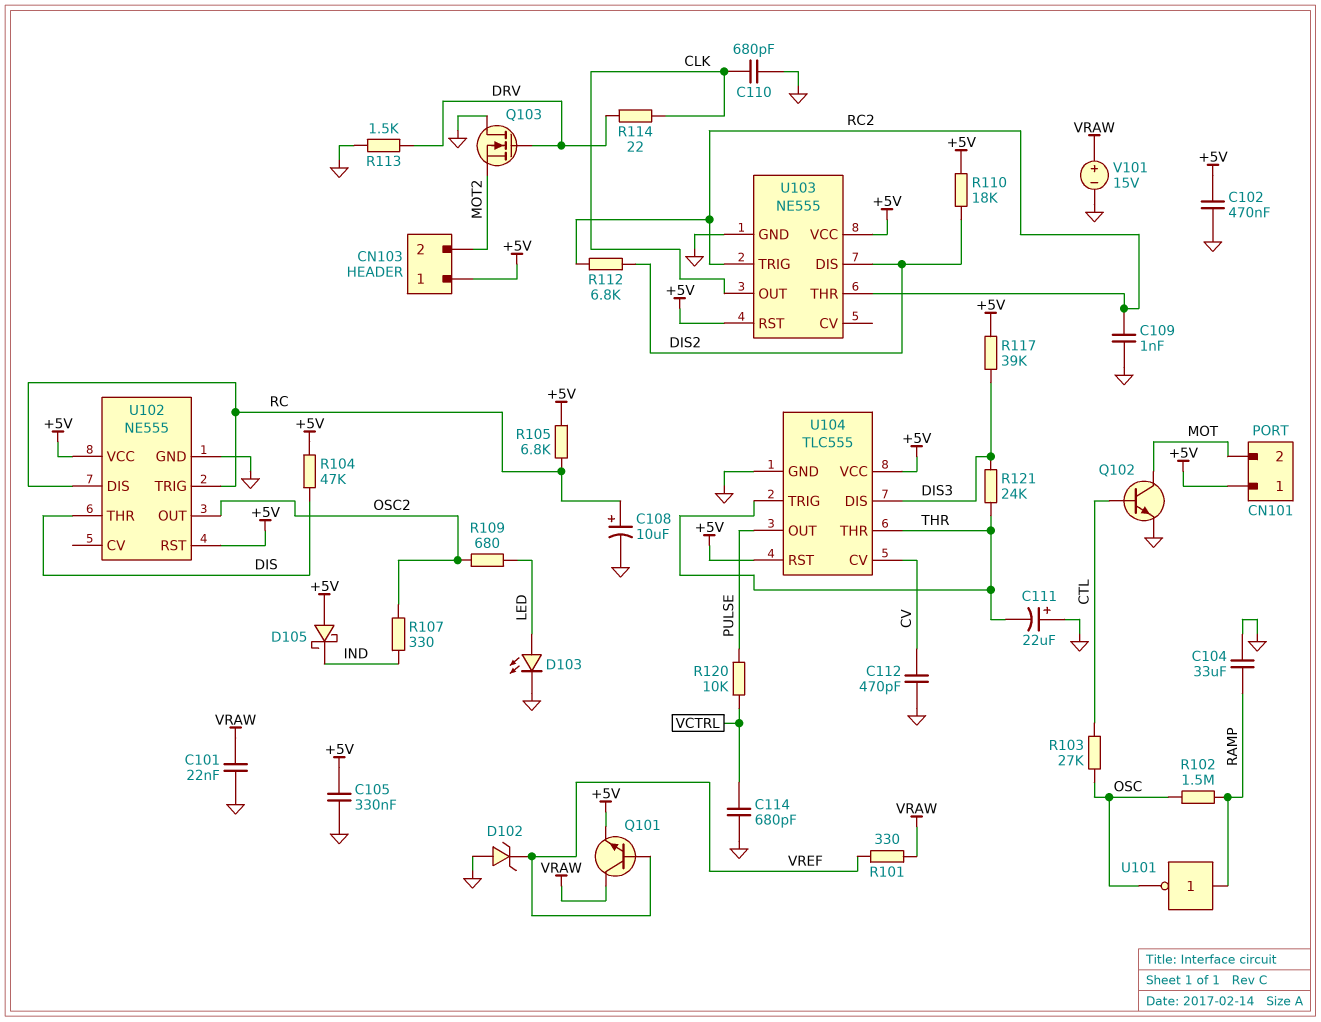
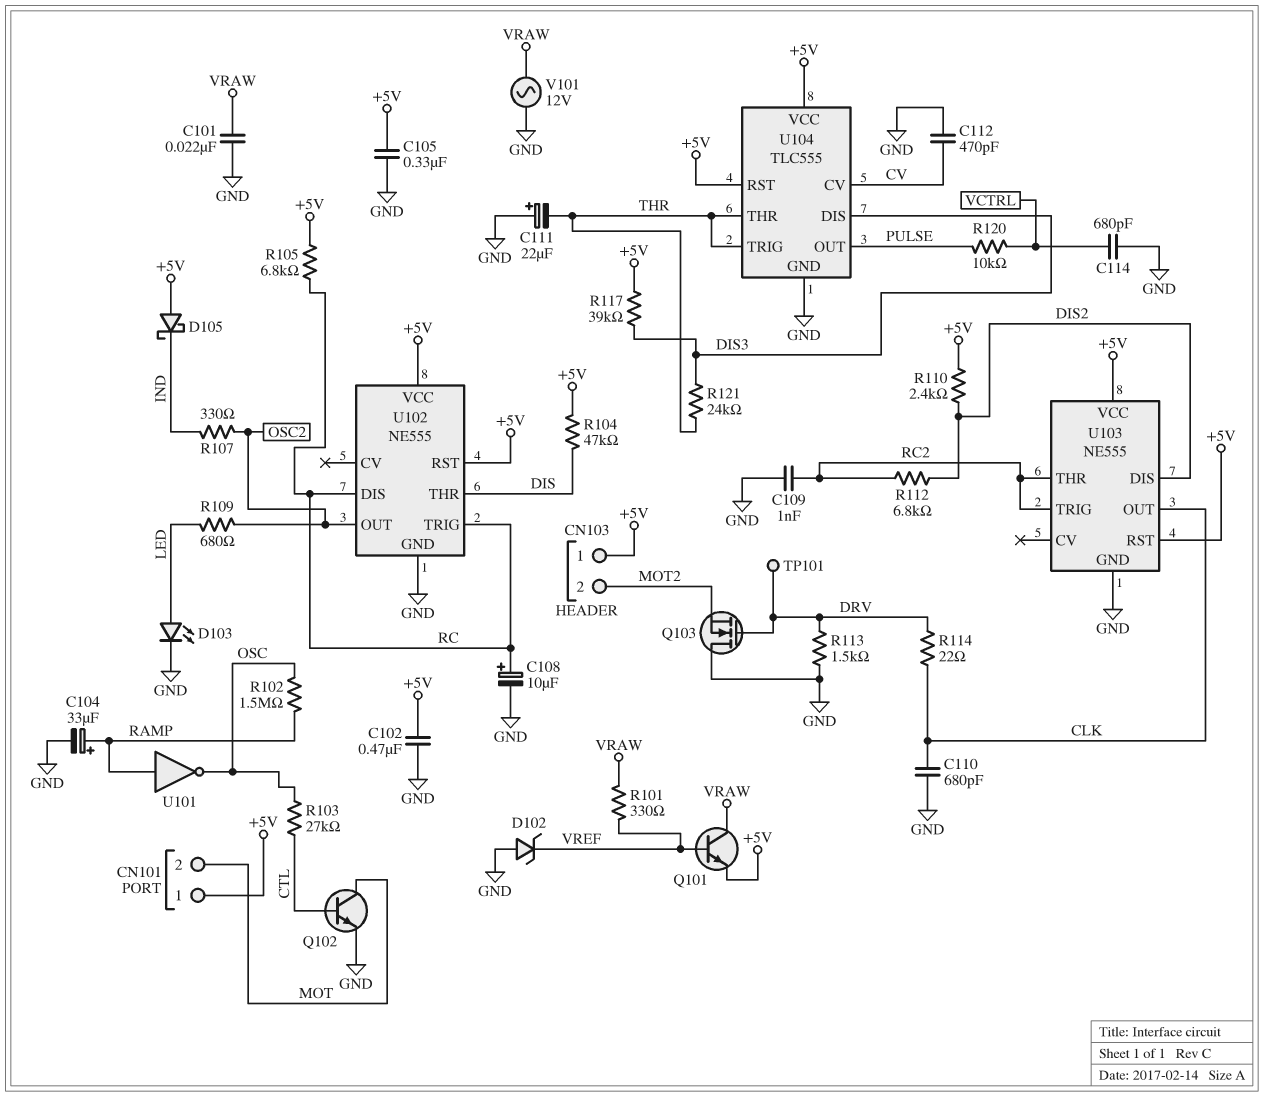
C104: 33uF (GND, RAMP) -> 33uF (plus RAMP, minus GND)
R110: 18k (+5V, DIS2) -> 2.4k (+5V, DIS2)
TP101: none -> test point (DRV)
V101: 15V (plus VRAW, minus GND) -> AC 12V (GND, VRAW)

